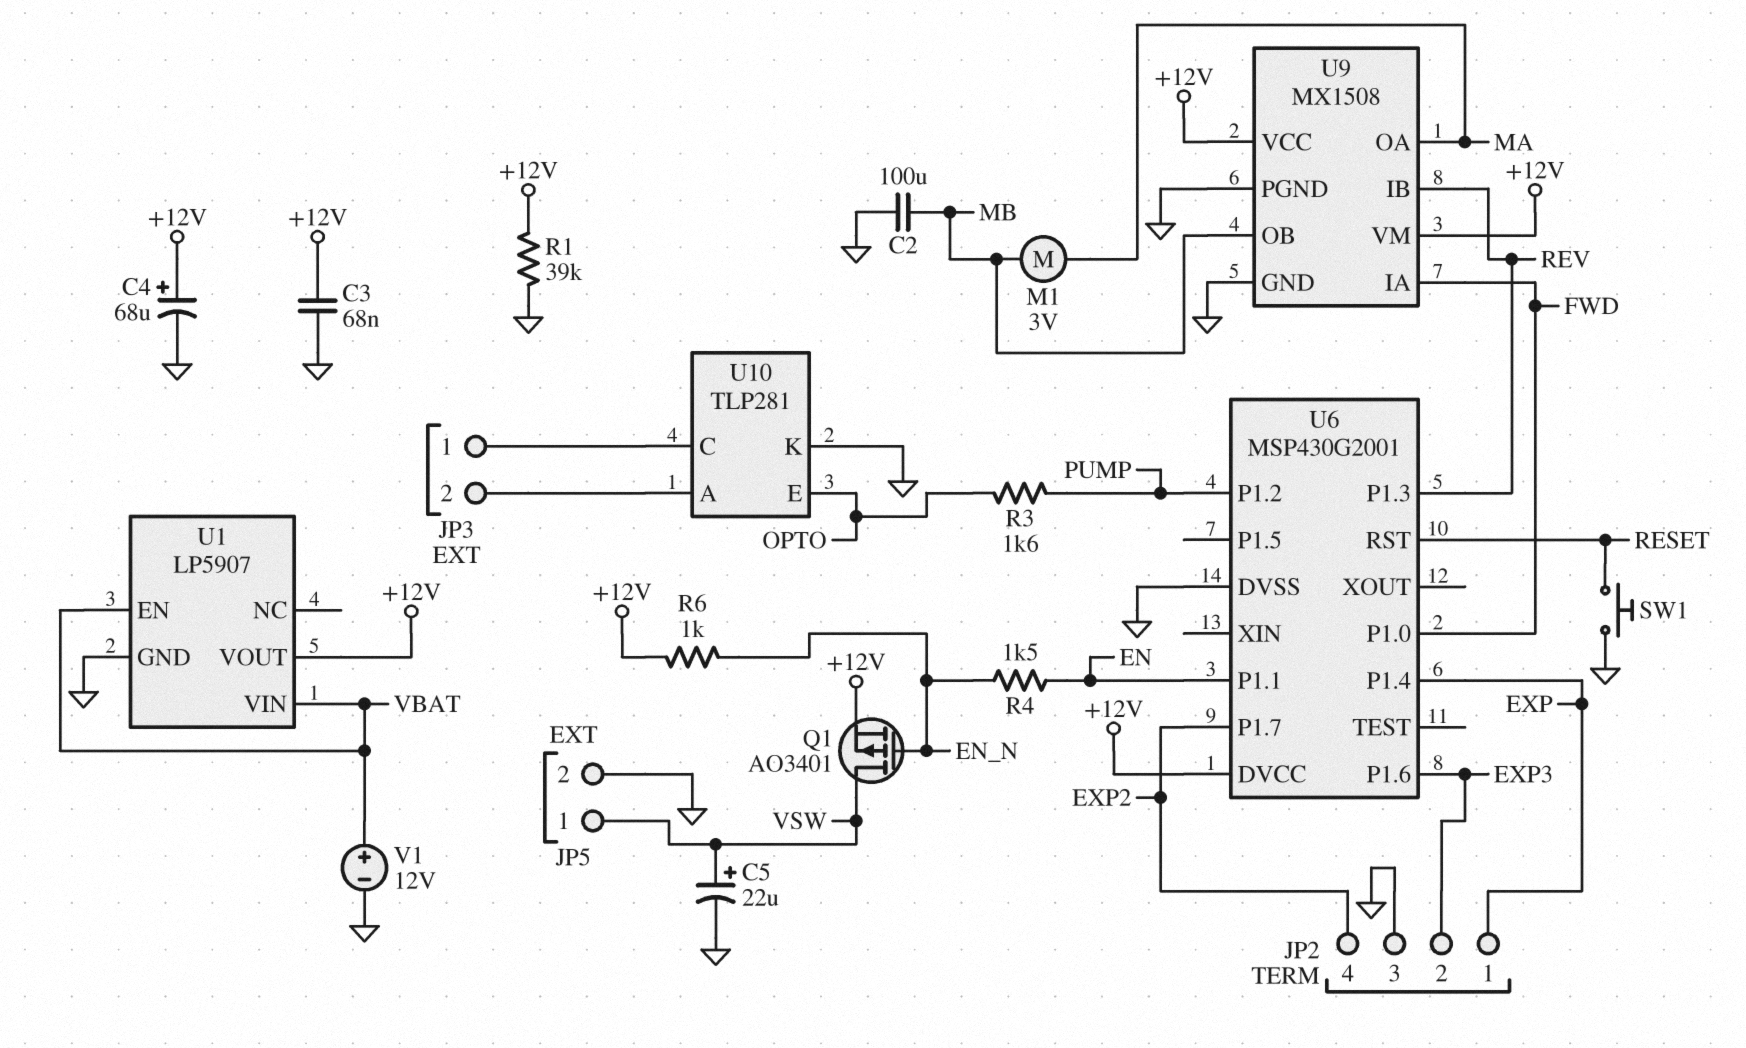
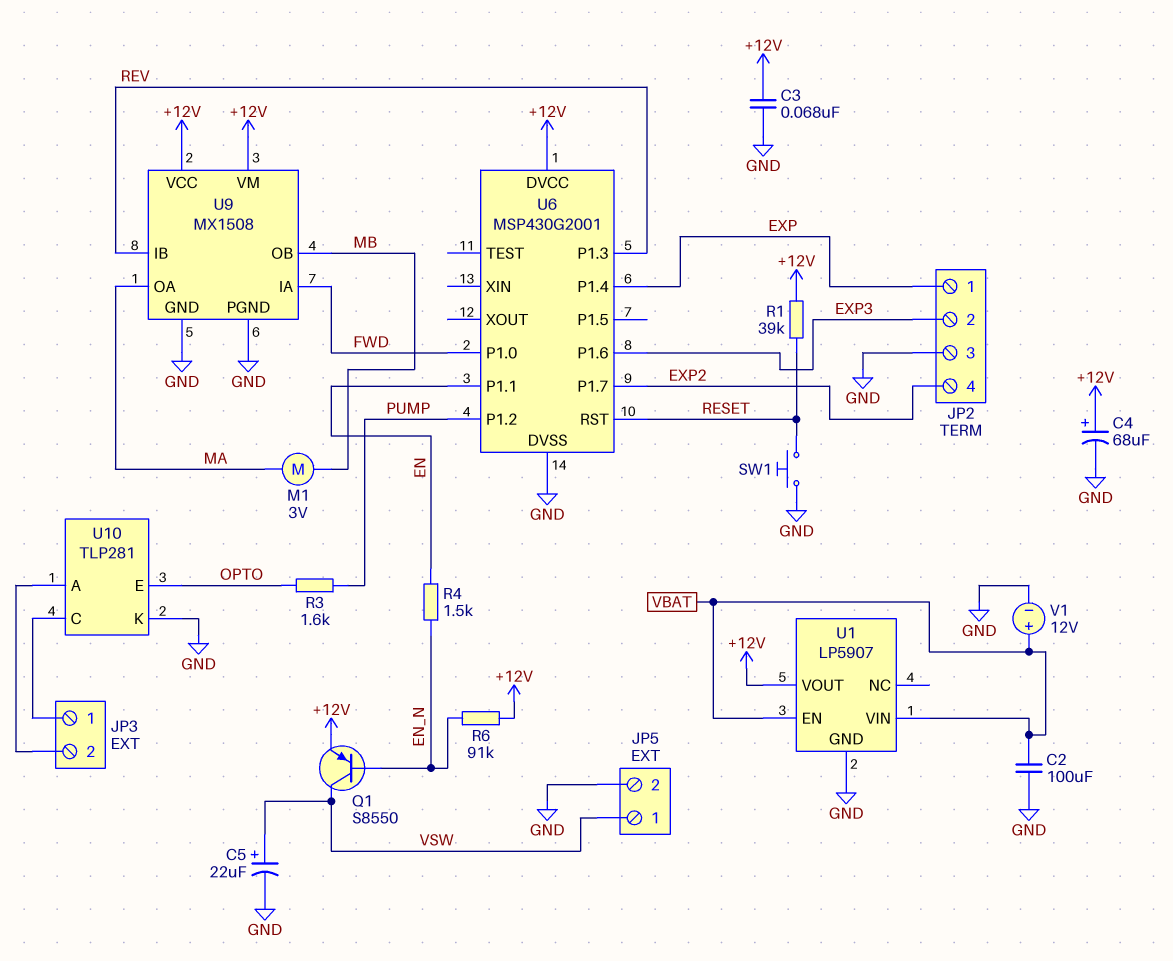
C2: 100uF (GND, MB) -> 100uF (GND, VBAT)
Q1: PMOS AO3401 (G EN_N, D VSW, S +12V) -> PNP S8550 (B EN_N, C VSW, E +12V)
R1: 39k (+12V, GND) -> 39k (+12V, RESET)
R6: 1k (+12V, EN_N) -> 91k (+12V, EN_N)

